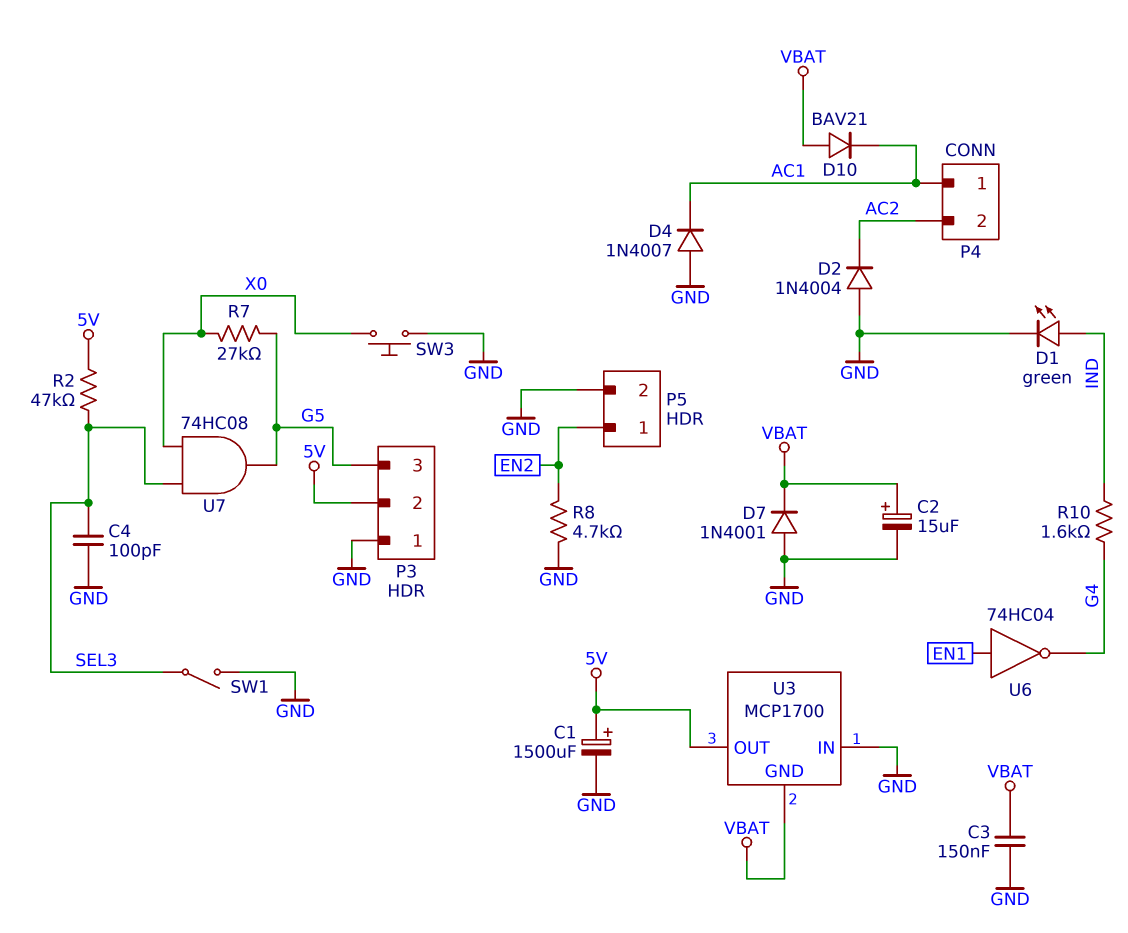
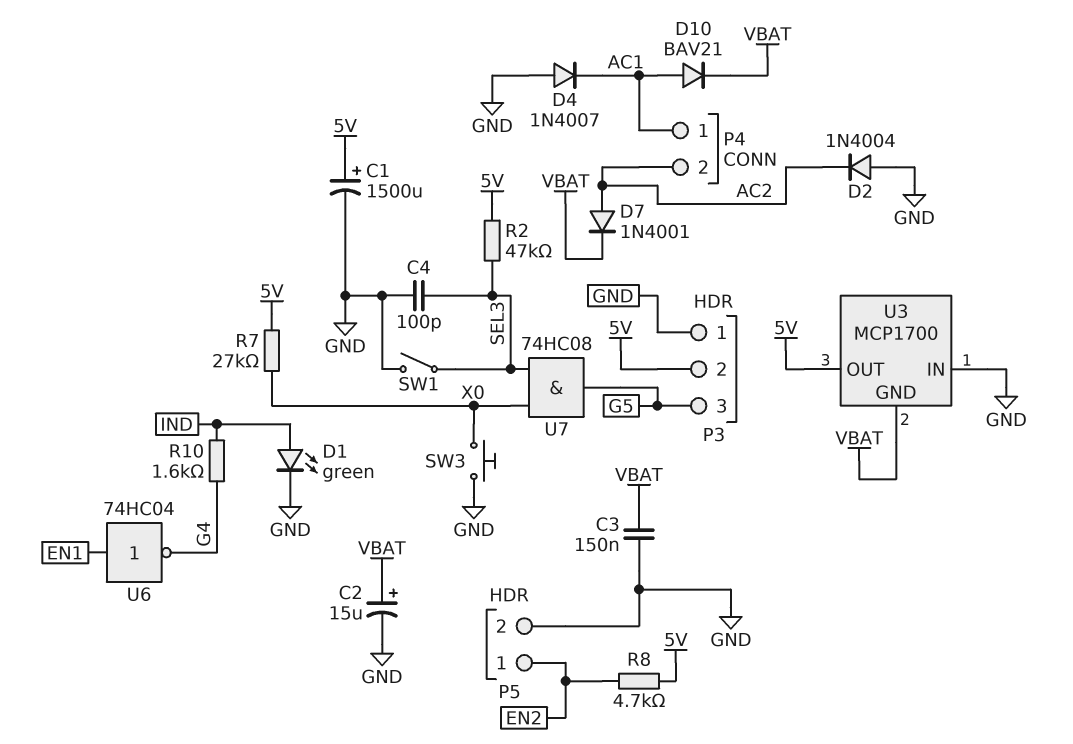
D7: diode 1N4001 (A GND, K VBAT) -> diode 1N4001 (A AC2, K VBAT)
D10: diode BAV21 (A VBAT, K AC1) -> diode BAV21 (A AC1, K VBAT)
R7: 27k (G5, X0) -> 27k (5V, X0)
R8: 4.7k (EN2, GND) -> 4.7k (5V, EN2)

